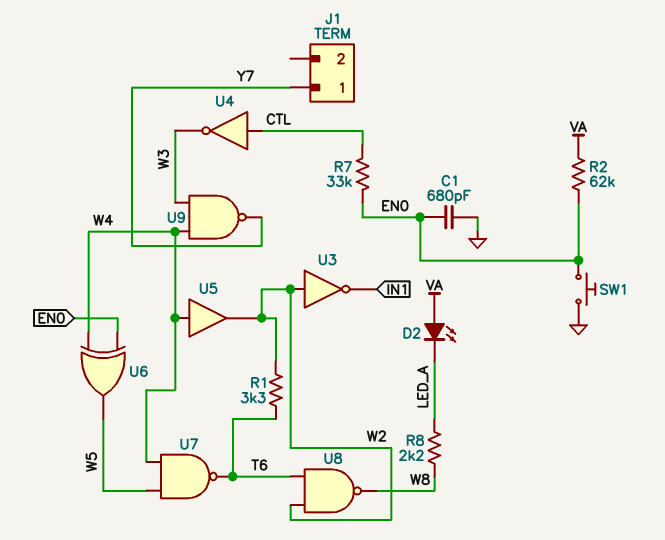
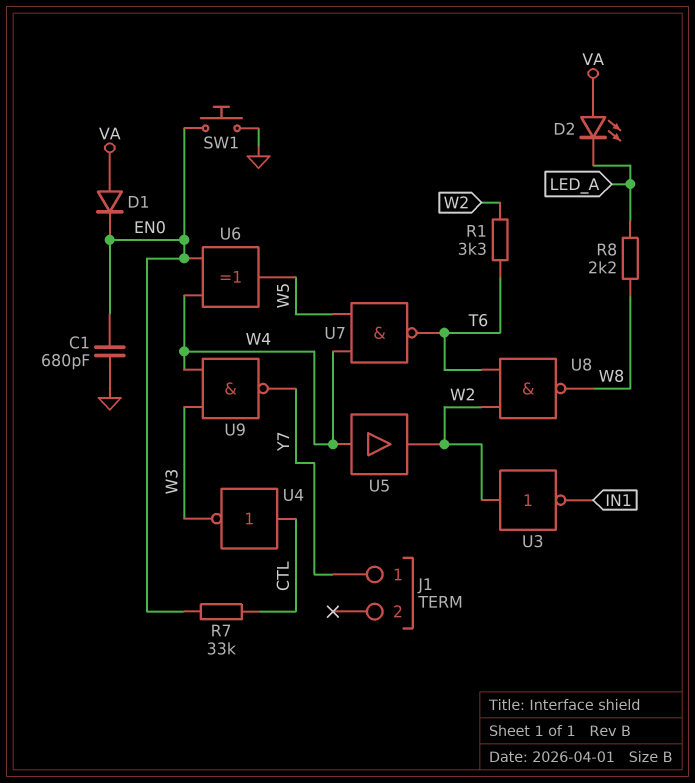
D1: none -> diode (A VA, K EN0)
R2: 62k (EN0, VA) -> none

